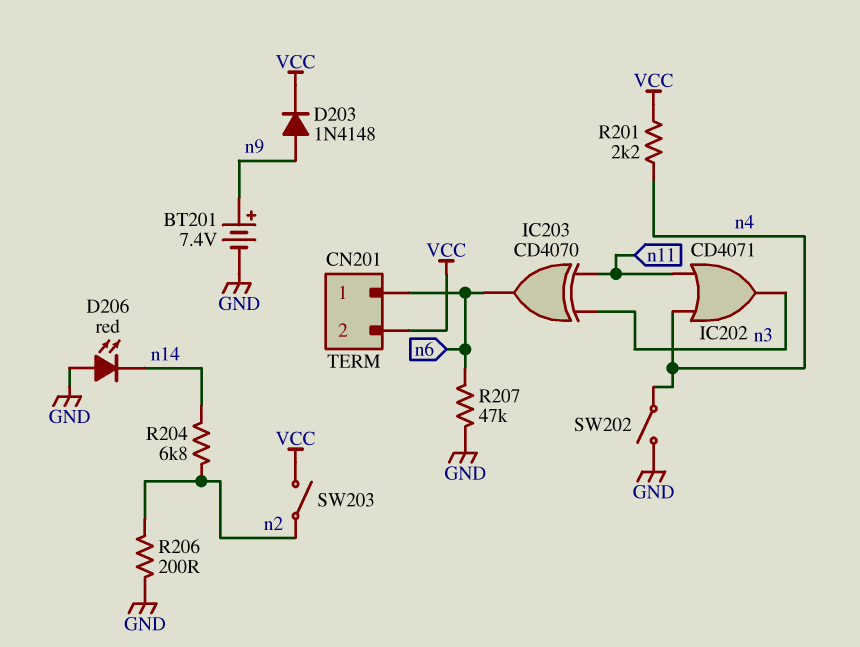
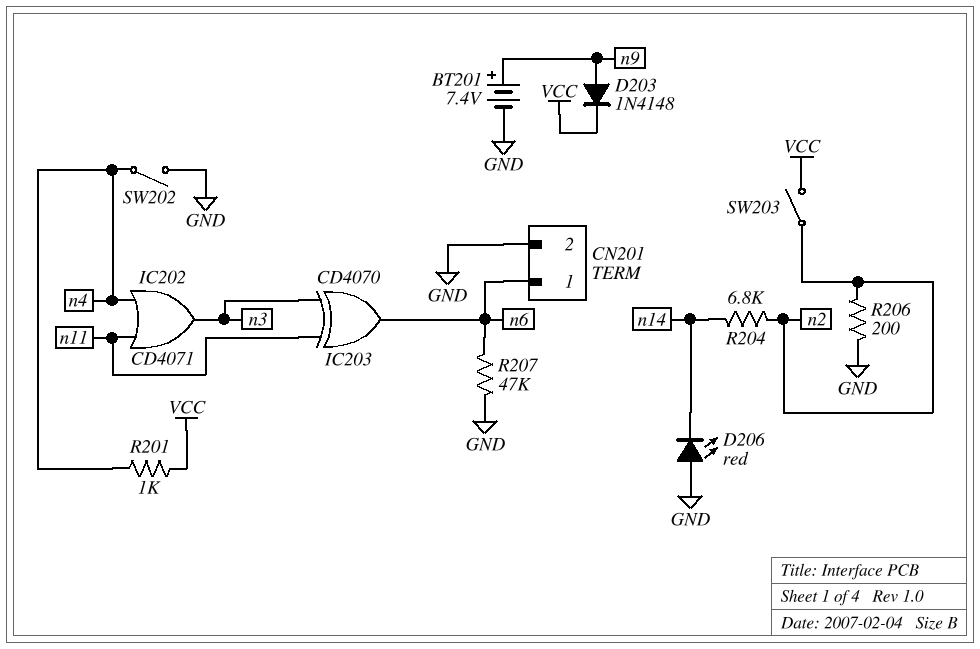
CN201 pin 2: VCC -> GND
R201: 2.2k (VCC, n4) -> 1k (VCC, n4)

